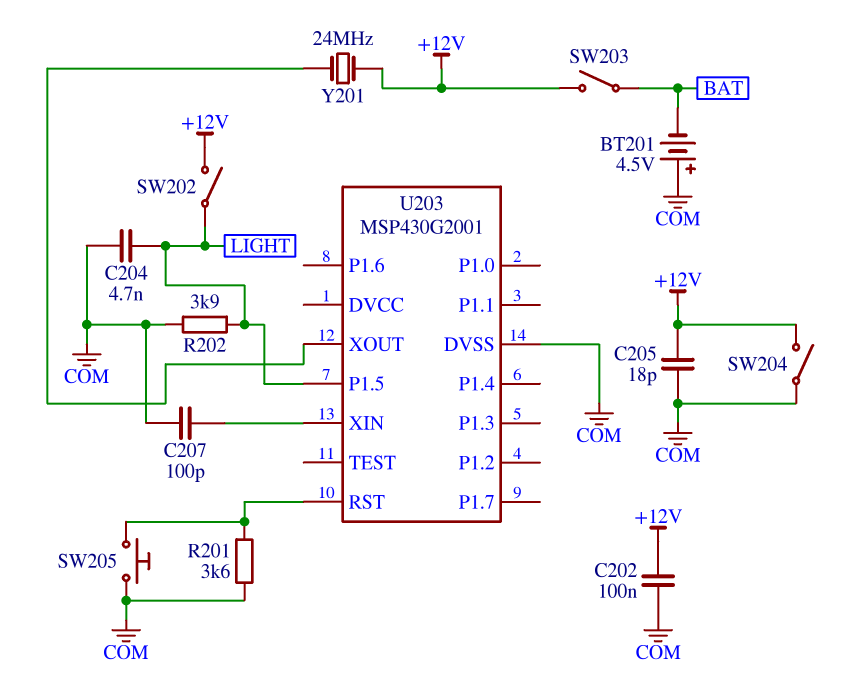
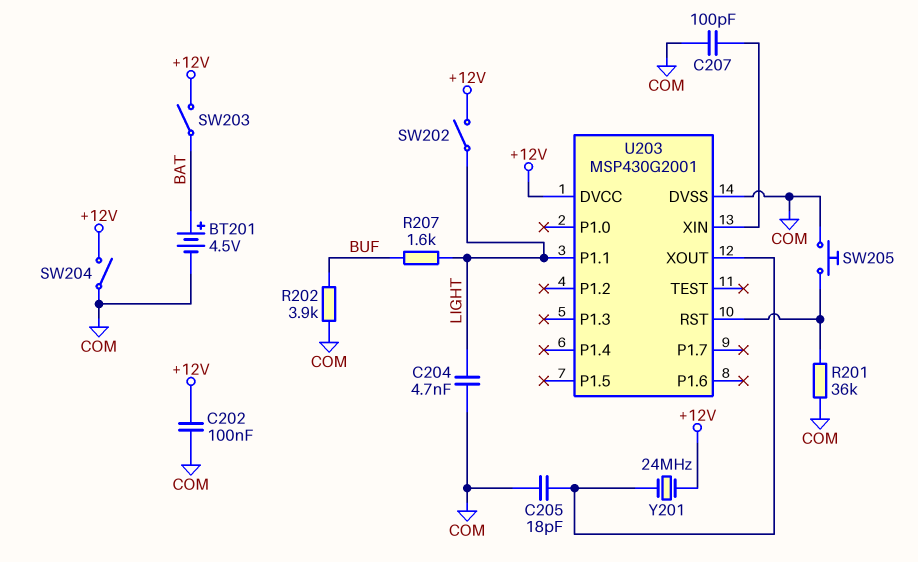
BT201: 4.5V (plus COM, minus BAT) -> 4.5V (plus BAT, minus COM)
C205: 18pF (+12V, COM) -> 18pF (COM, U203/XOUT)
R201: 3.6k (COM, U203/RST) -> 36k (COM, U203/RST)
R202: 3.9k (COM, LIGHT) -> 3.9k (BUF, COM)
R207: none -> 1.6k (BUF, LIGHT)
U203 pin DVCC: none -> +12V
U203 pin P1.1: none -> LIGHT
U203 pin P1.5: LIGHT -> none

